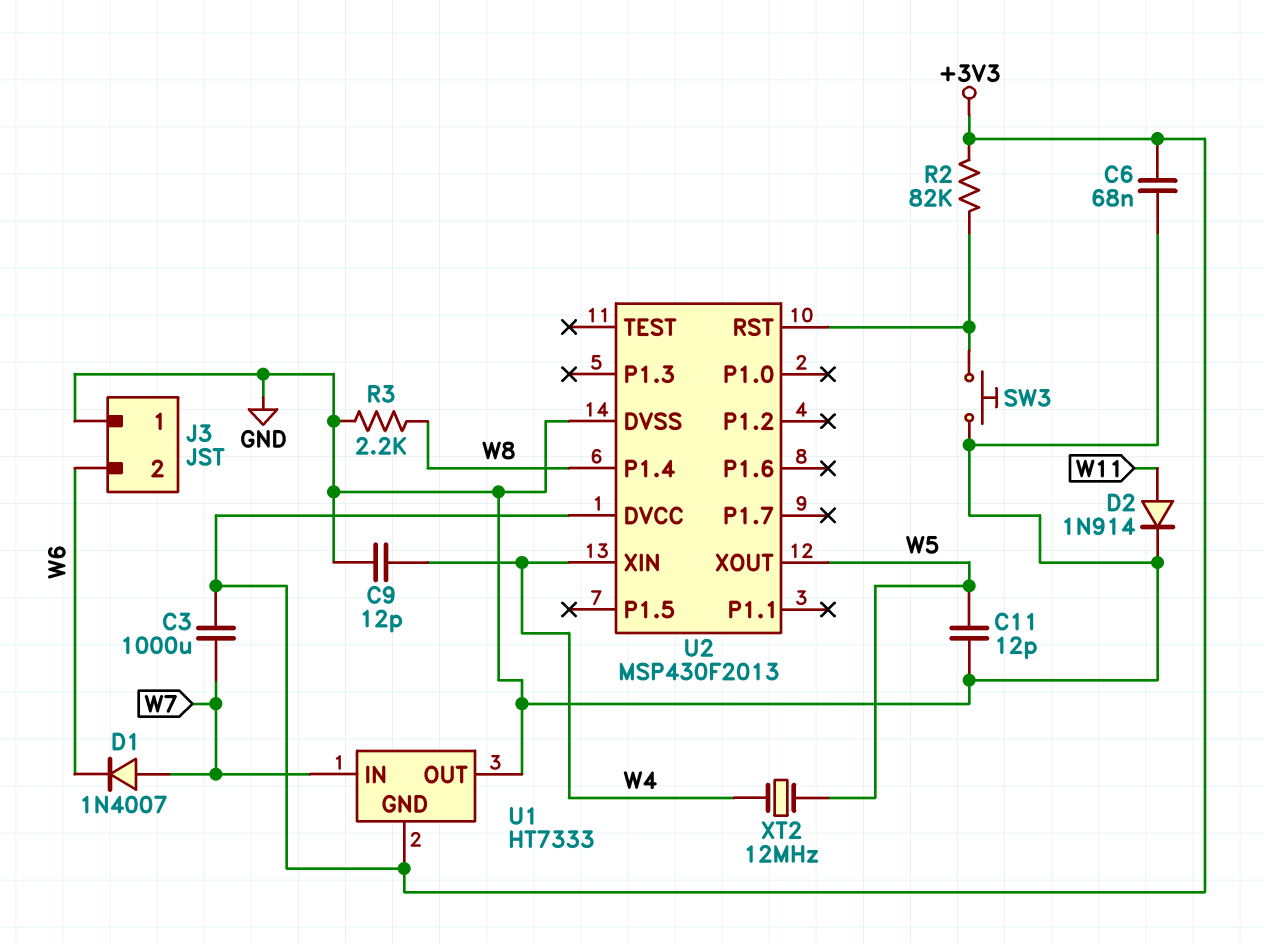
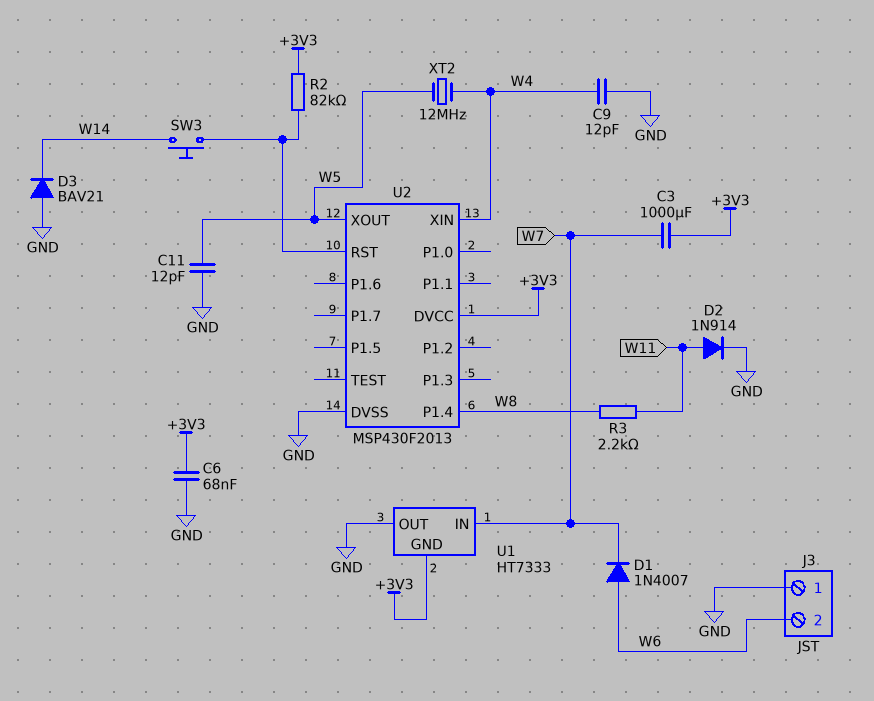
D1: diode 1N4007 (A W7, K W6) -> diode 1N4007 (A W6, K W7)
D3: none -> diode BAV21 (A GND, K W14)
R3: 2.2k (GND, W8) -> 2.2k (W8, W11)
SW3: button (GND, U2/RST) -> button (U2/RST, W14)

